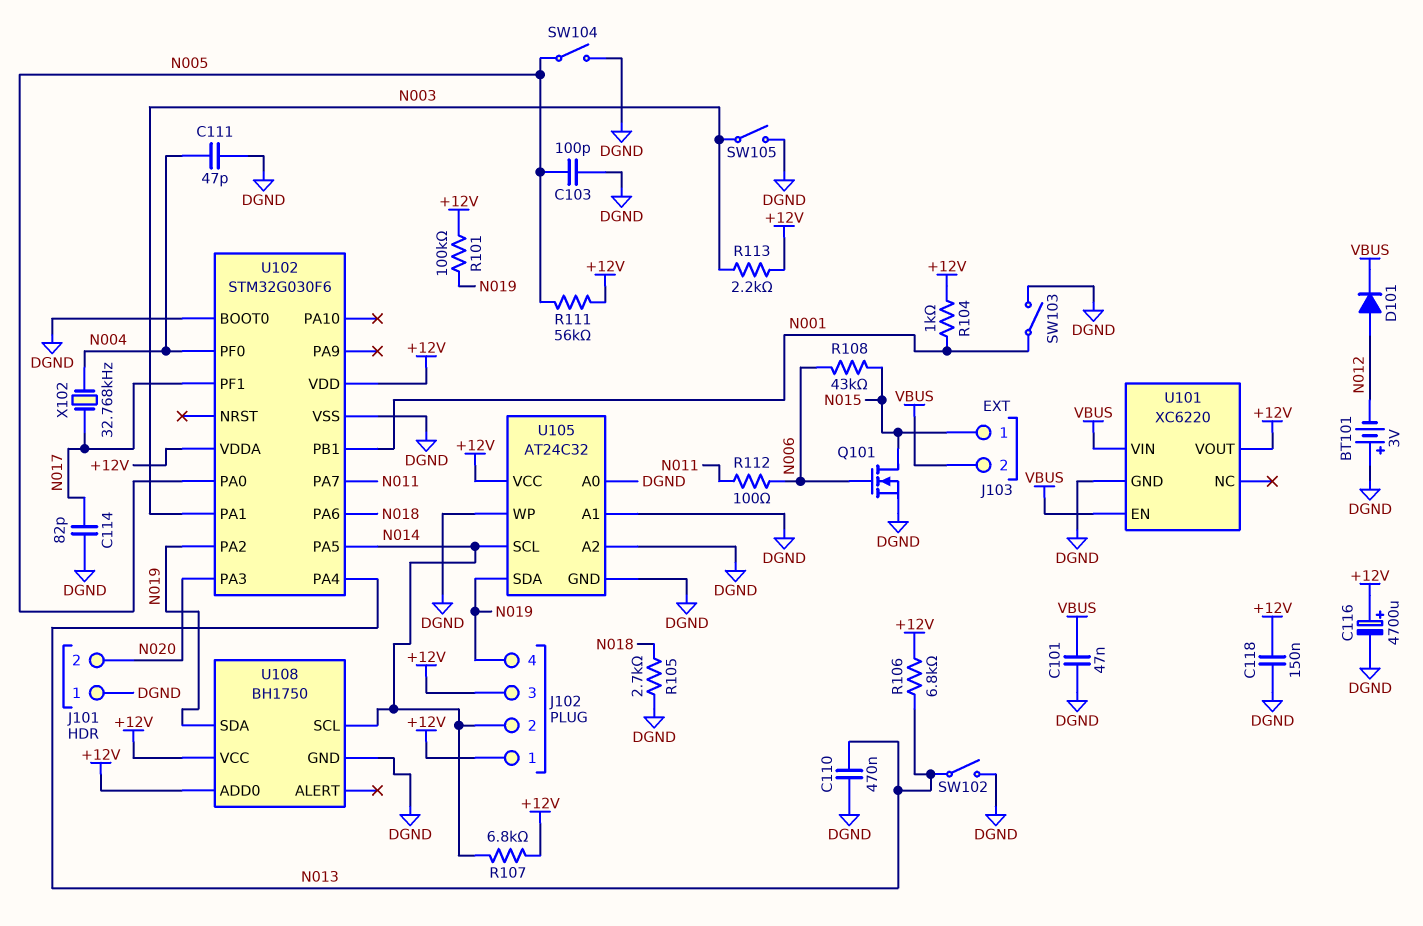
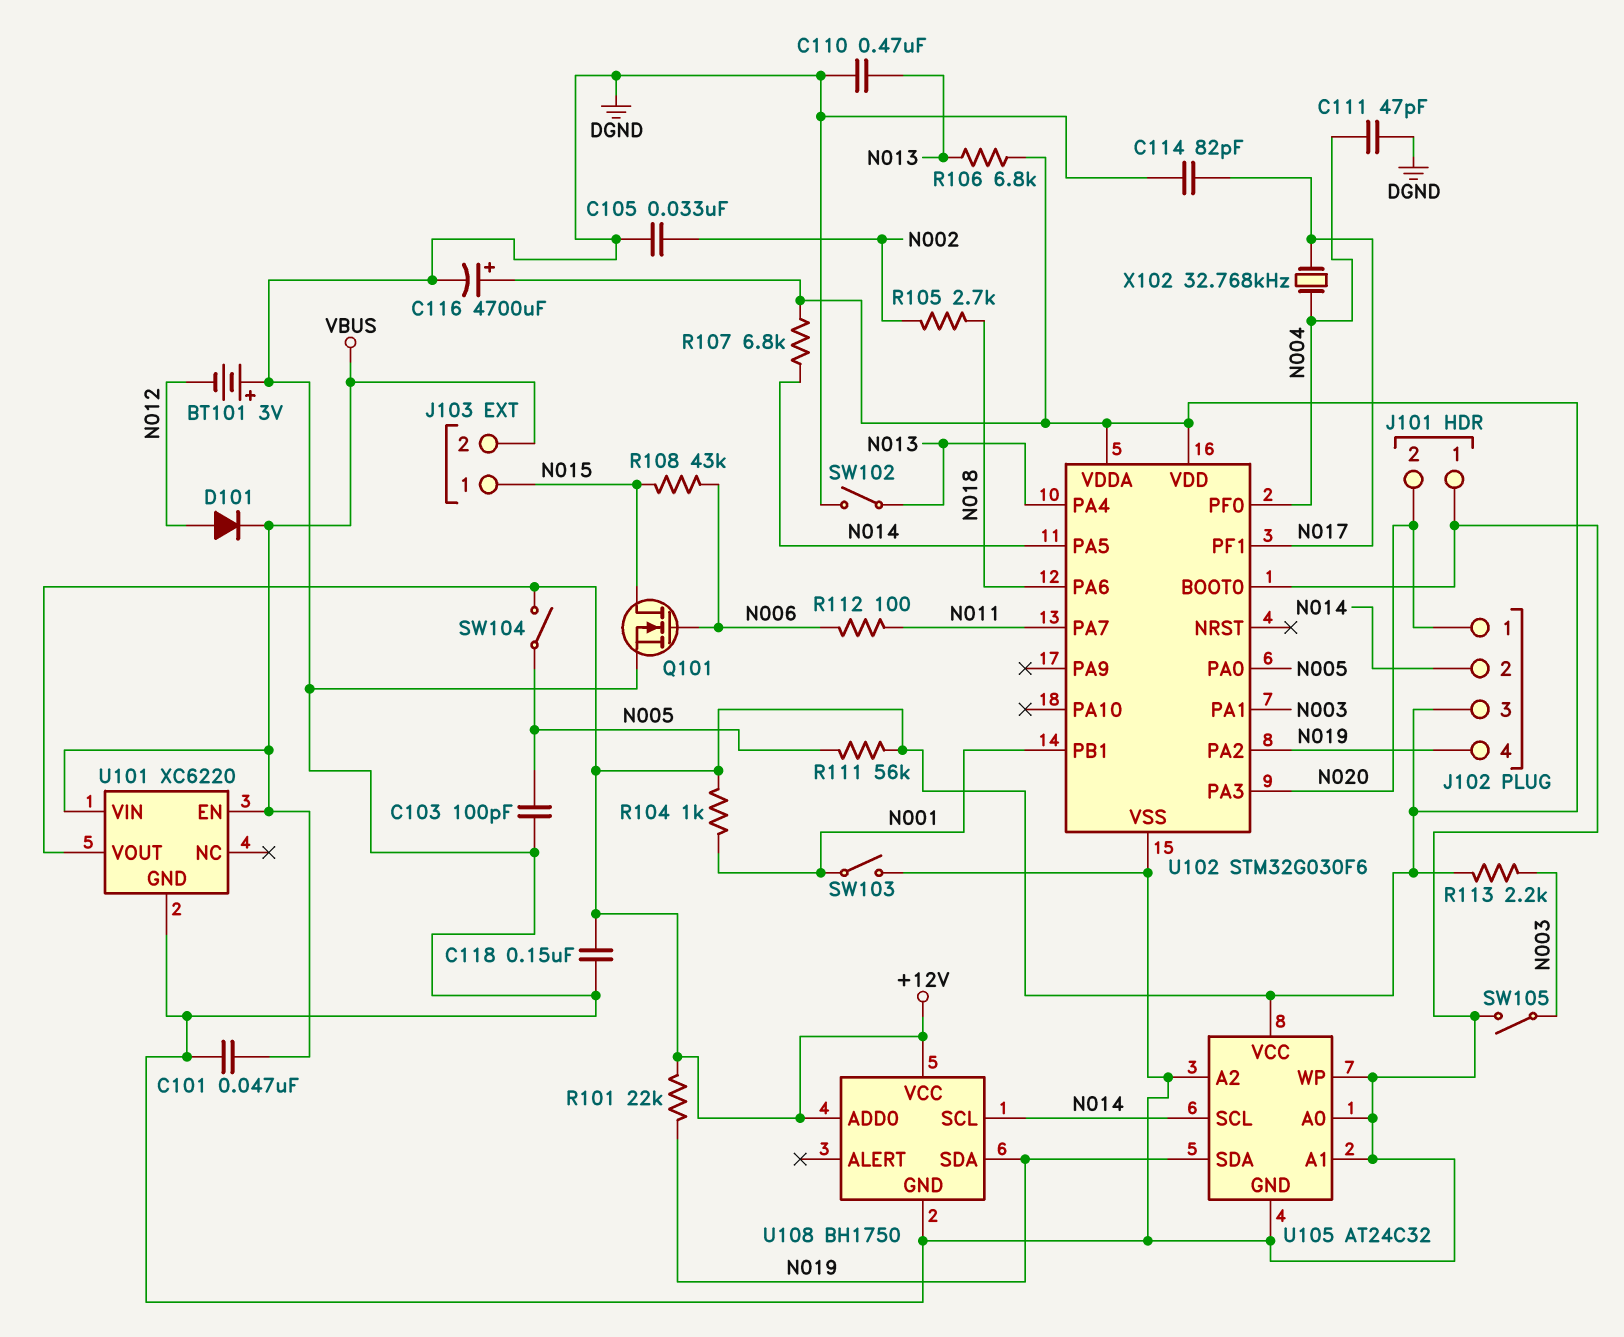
C105: none -> 33nF (DGND, N002)
J102 pin 1: +12V -> N020
R101: 100k (+12V, N019) -> 22k (+12V, N019)
R105: 2.7k (DGND, N018) -> 2.7k (N002, N018)
SW104: switch (DGND, N005) -> switch (+12V, N005)

